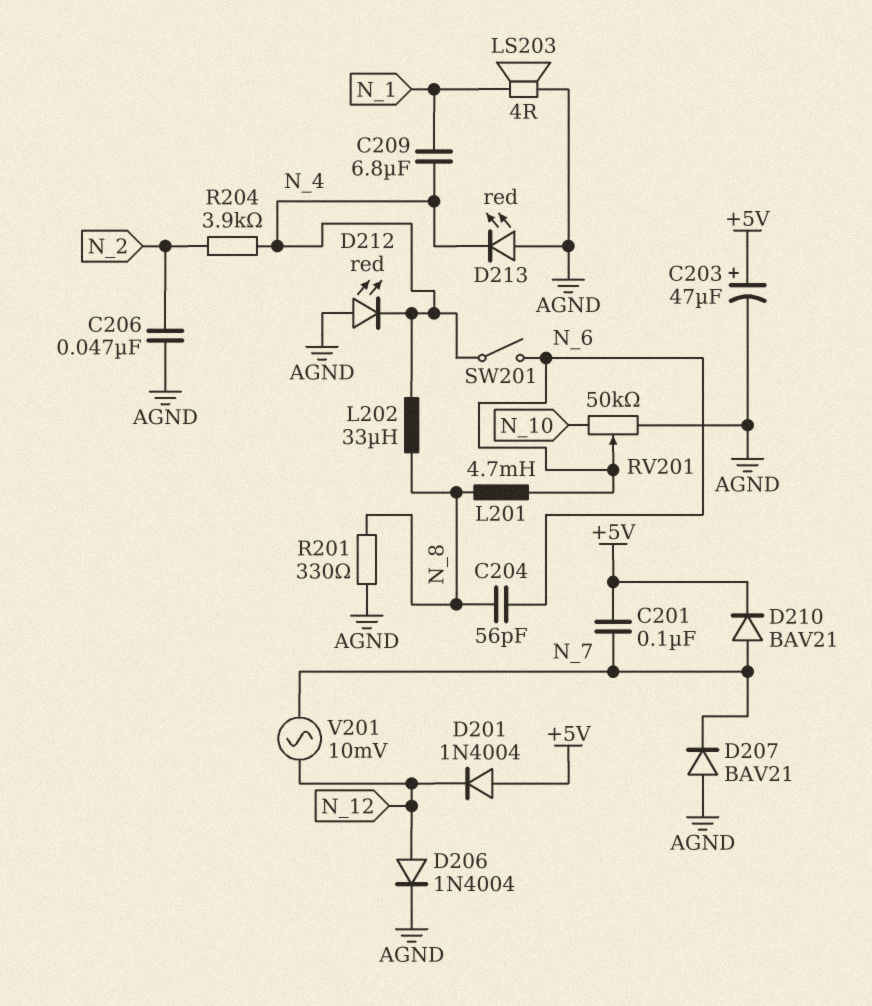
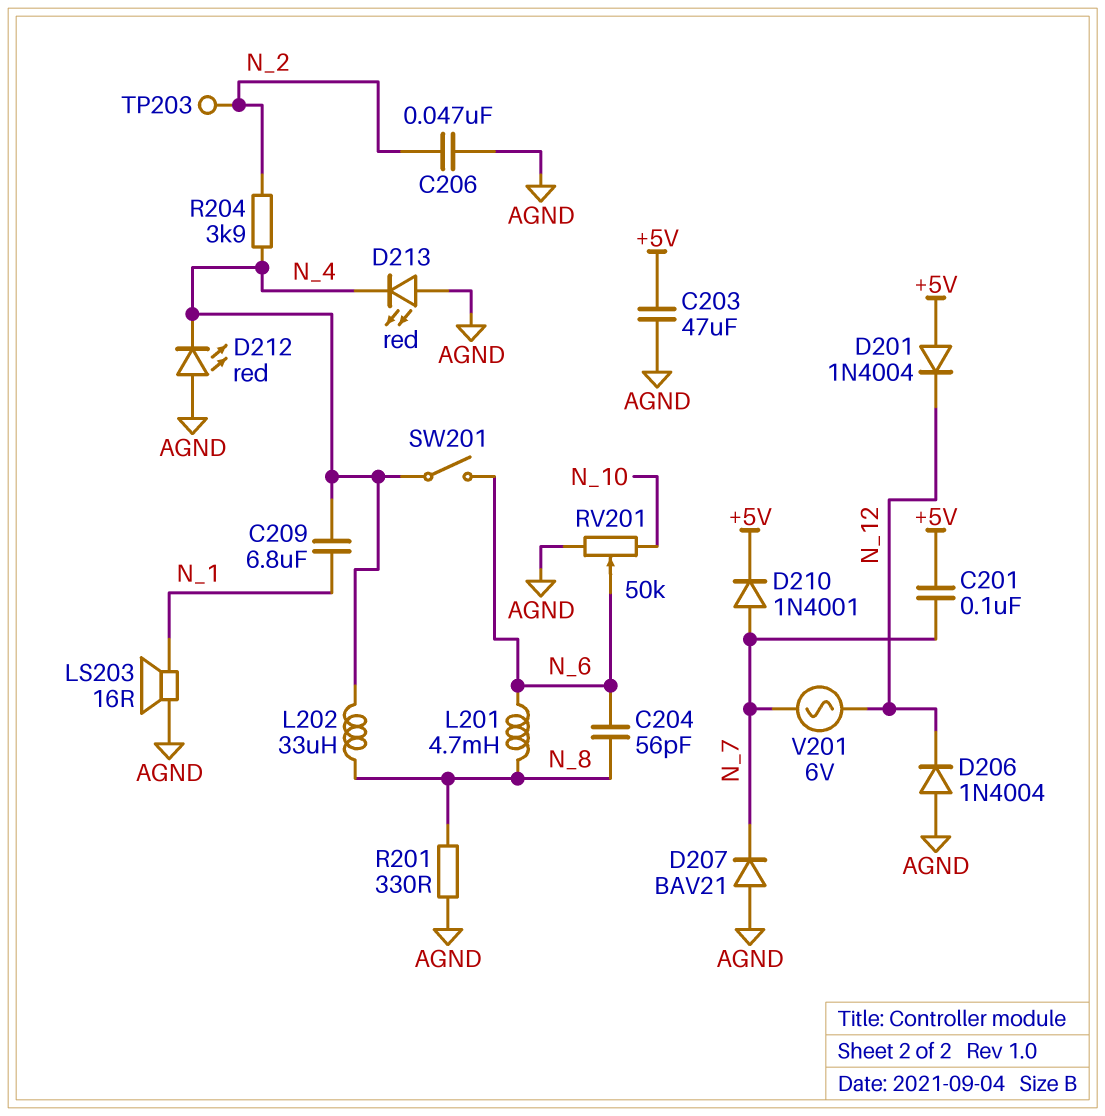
C203: 47uF (plus +5V, minus AGND) -> 47uF (+5V, AGND)
D206: diode 1N4004 (A N_12, K AGND) -> diode 1N4004 (A AGND, K N_12)
D210: diode BAV21 (A N_7, K +5V) -> diode 1N4001 (A N_7, K +5V)
LS203: speaker 4R (AGND, N_1) -> speaker 16R (AGND, N_1)
TP203: none -> test point (N_2)
V201: AC 10mV (N_7, N_12) -> AC 6V (N_7, N_12)

